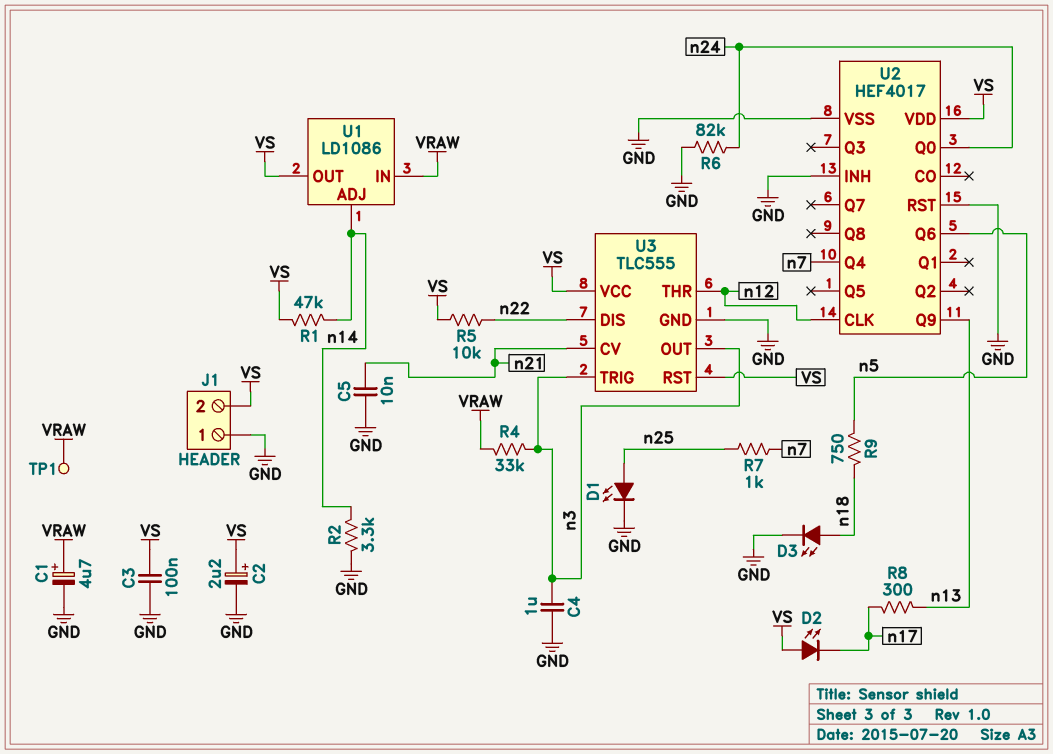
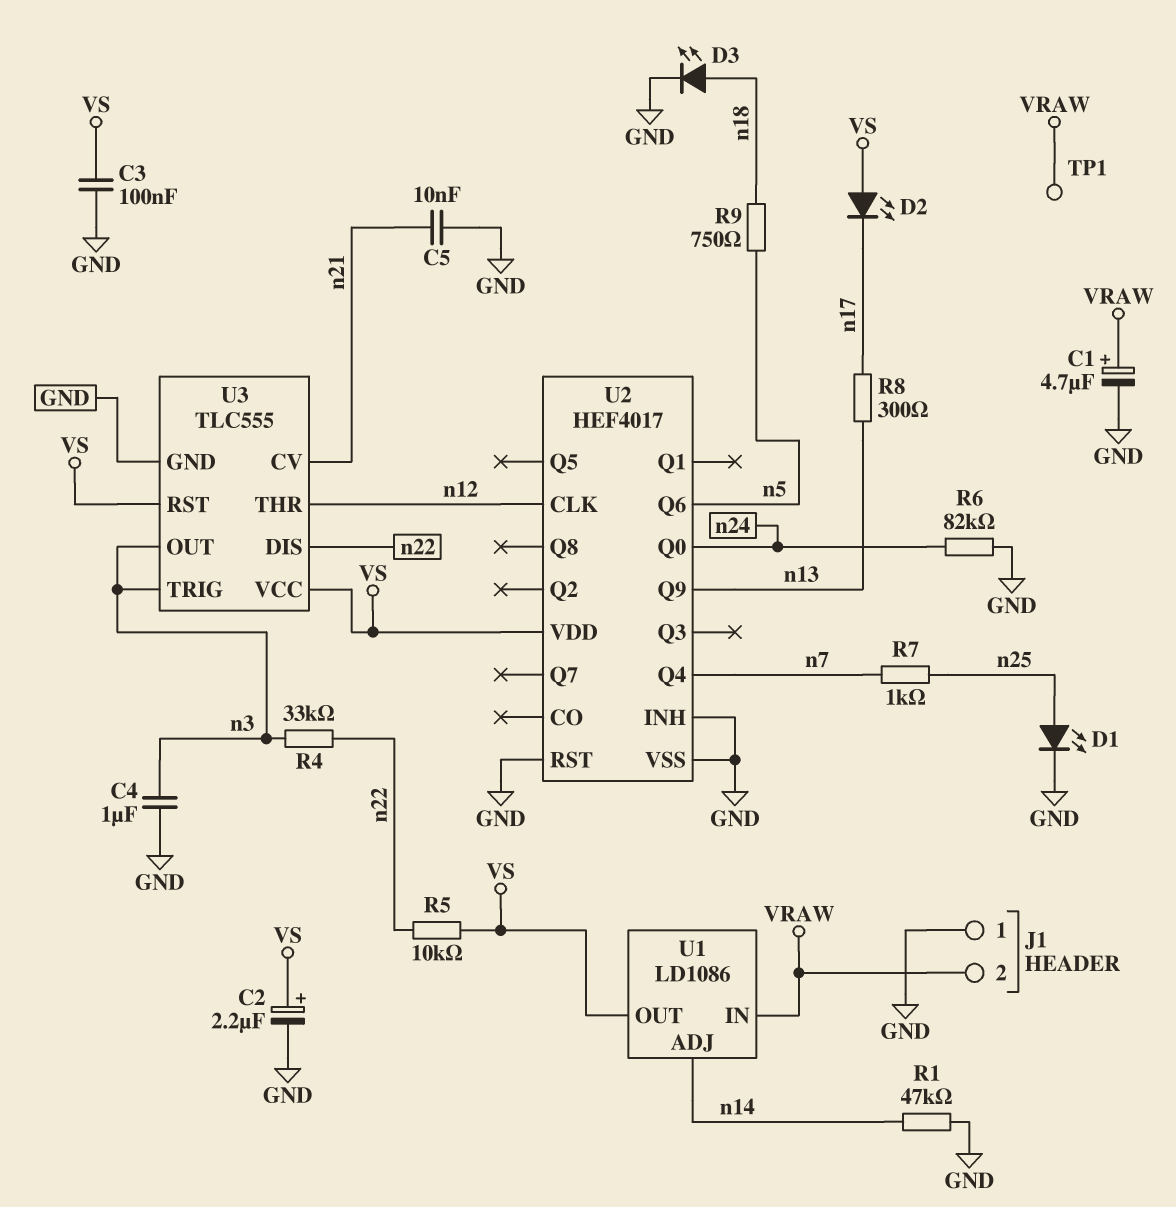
J1 pin 2: VS -> VRAW
R1: 47k (VS, n14) -> 47k (GND, n14)
R2: 3.3k (GND, n14) -> none
R4: 33k (VRAW, n3) -> 33k (n3, n22)

